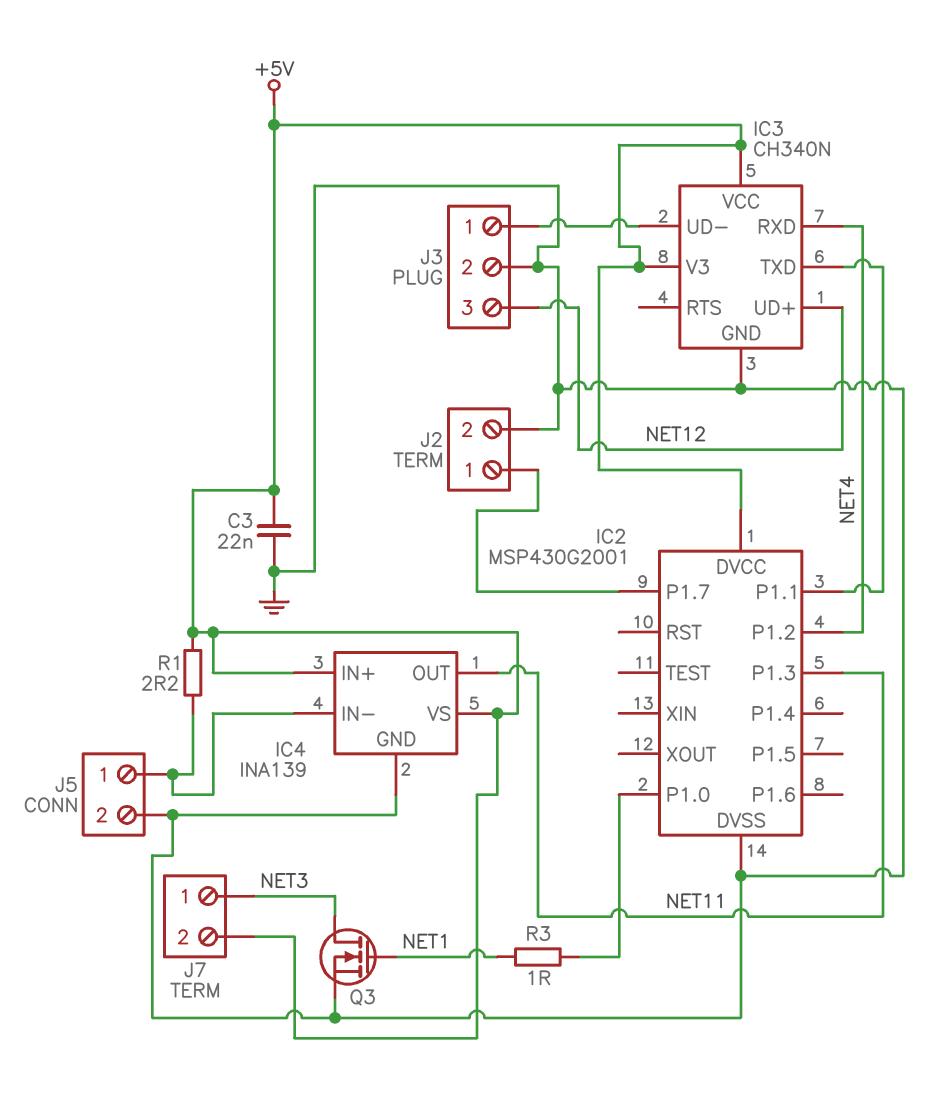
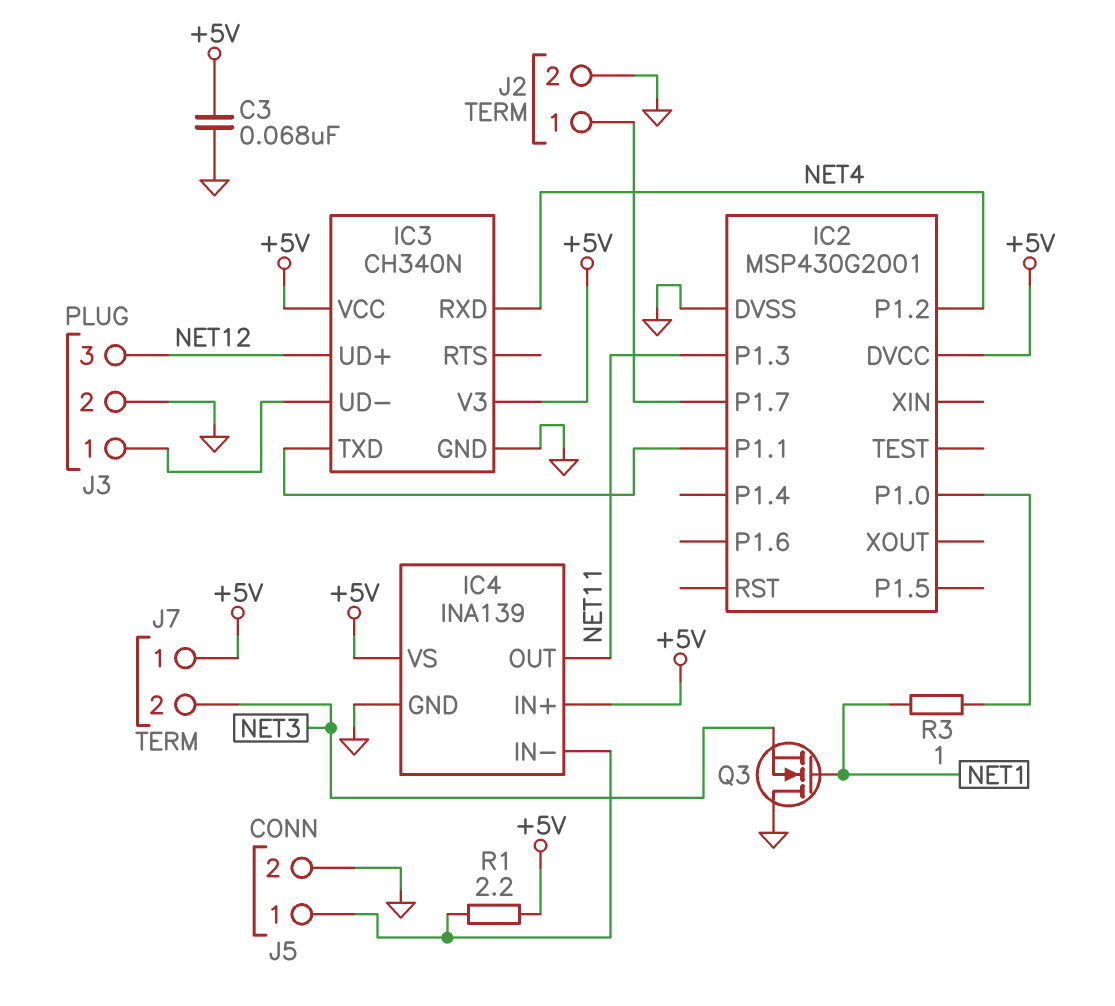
C3: 22nF (+5V, GND) -> 68nF (+5V, GND)
J7 pin 1: NET3 -> +5V
J7 pin 2: +5V -> NET3
Q3: NMOS (G NET1, D NET3, S GND) -> NMOS (G NET1, D GND, S NET3)

